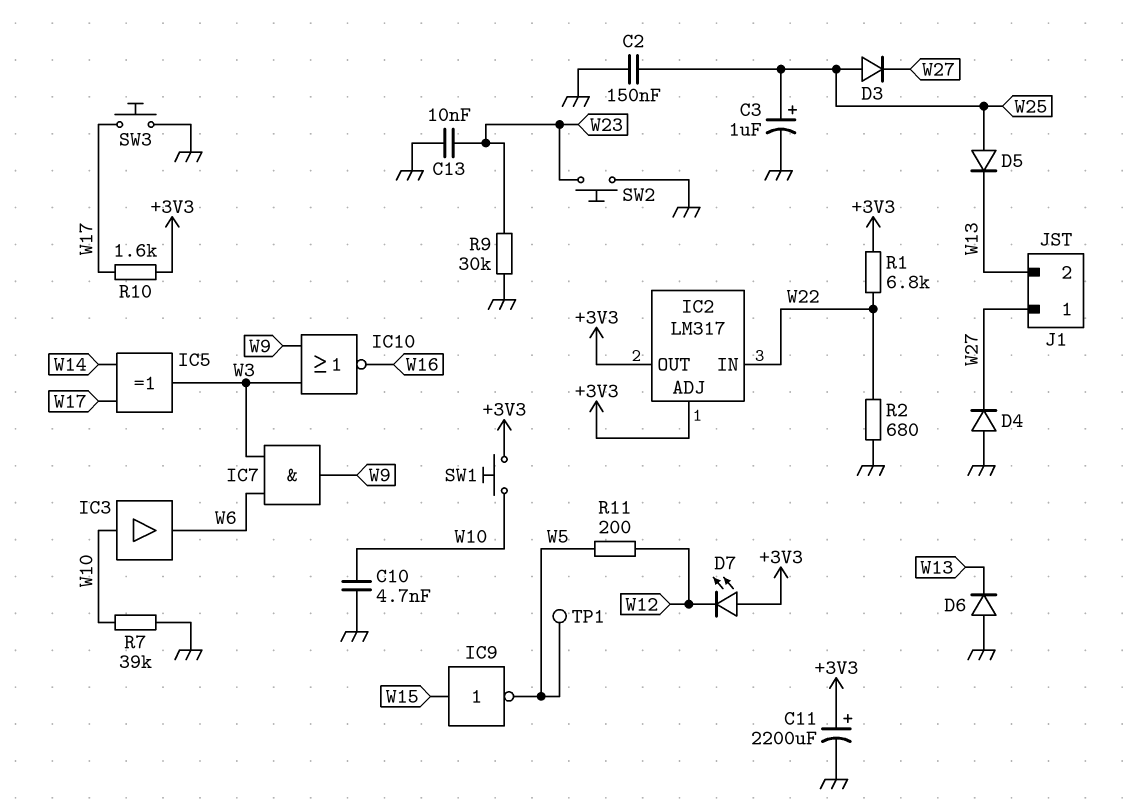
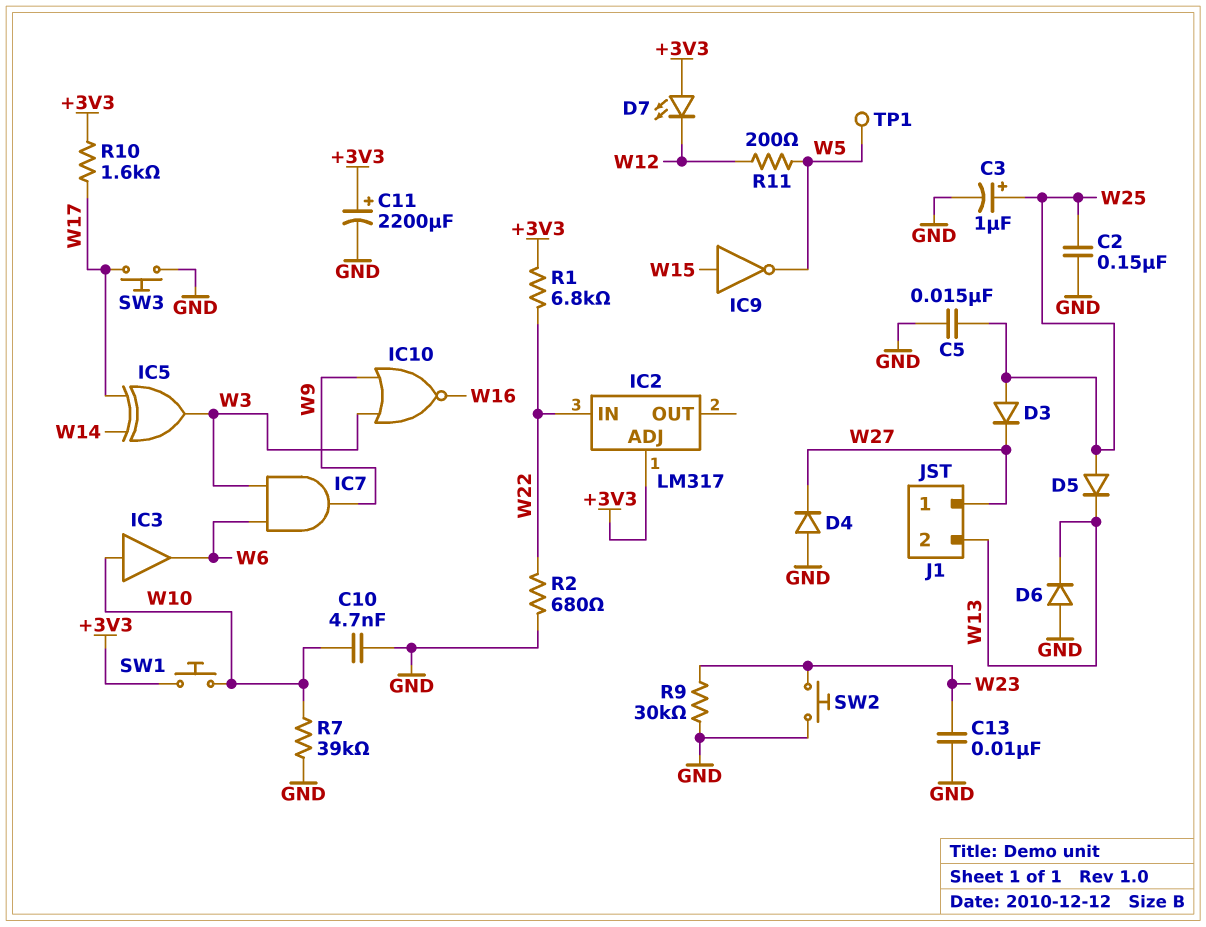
C5: none -> 15nF (GND, W25)
IC2 pin OUT: +3V3 -> none

